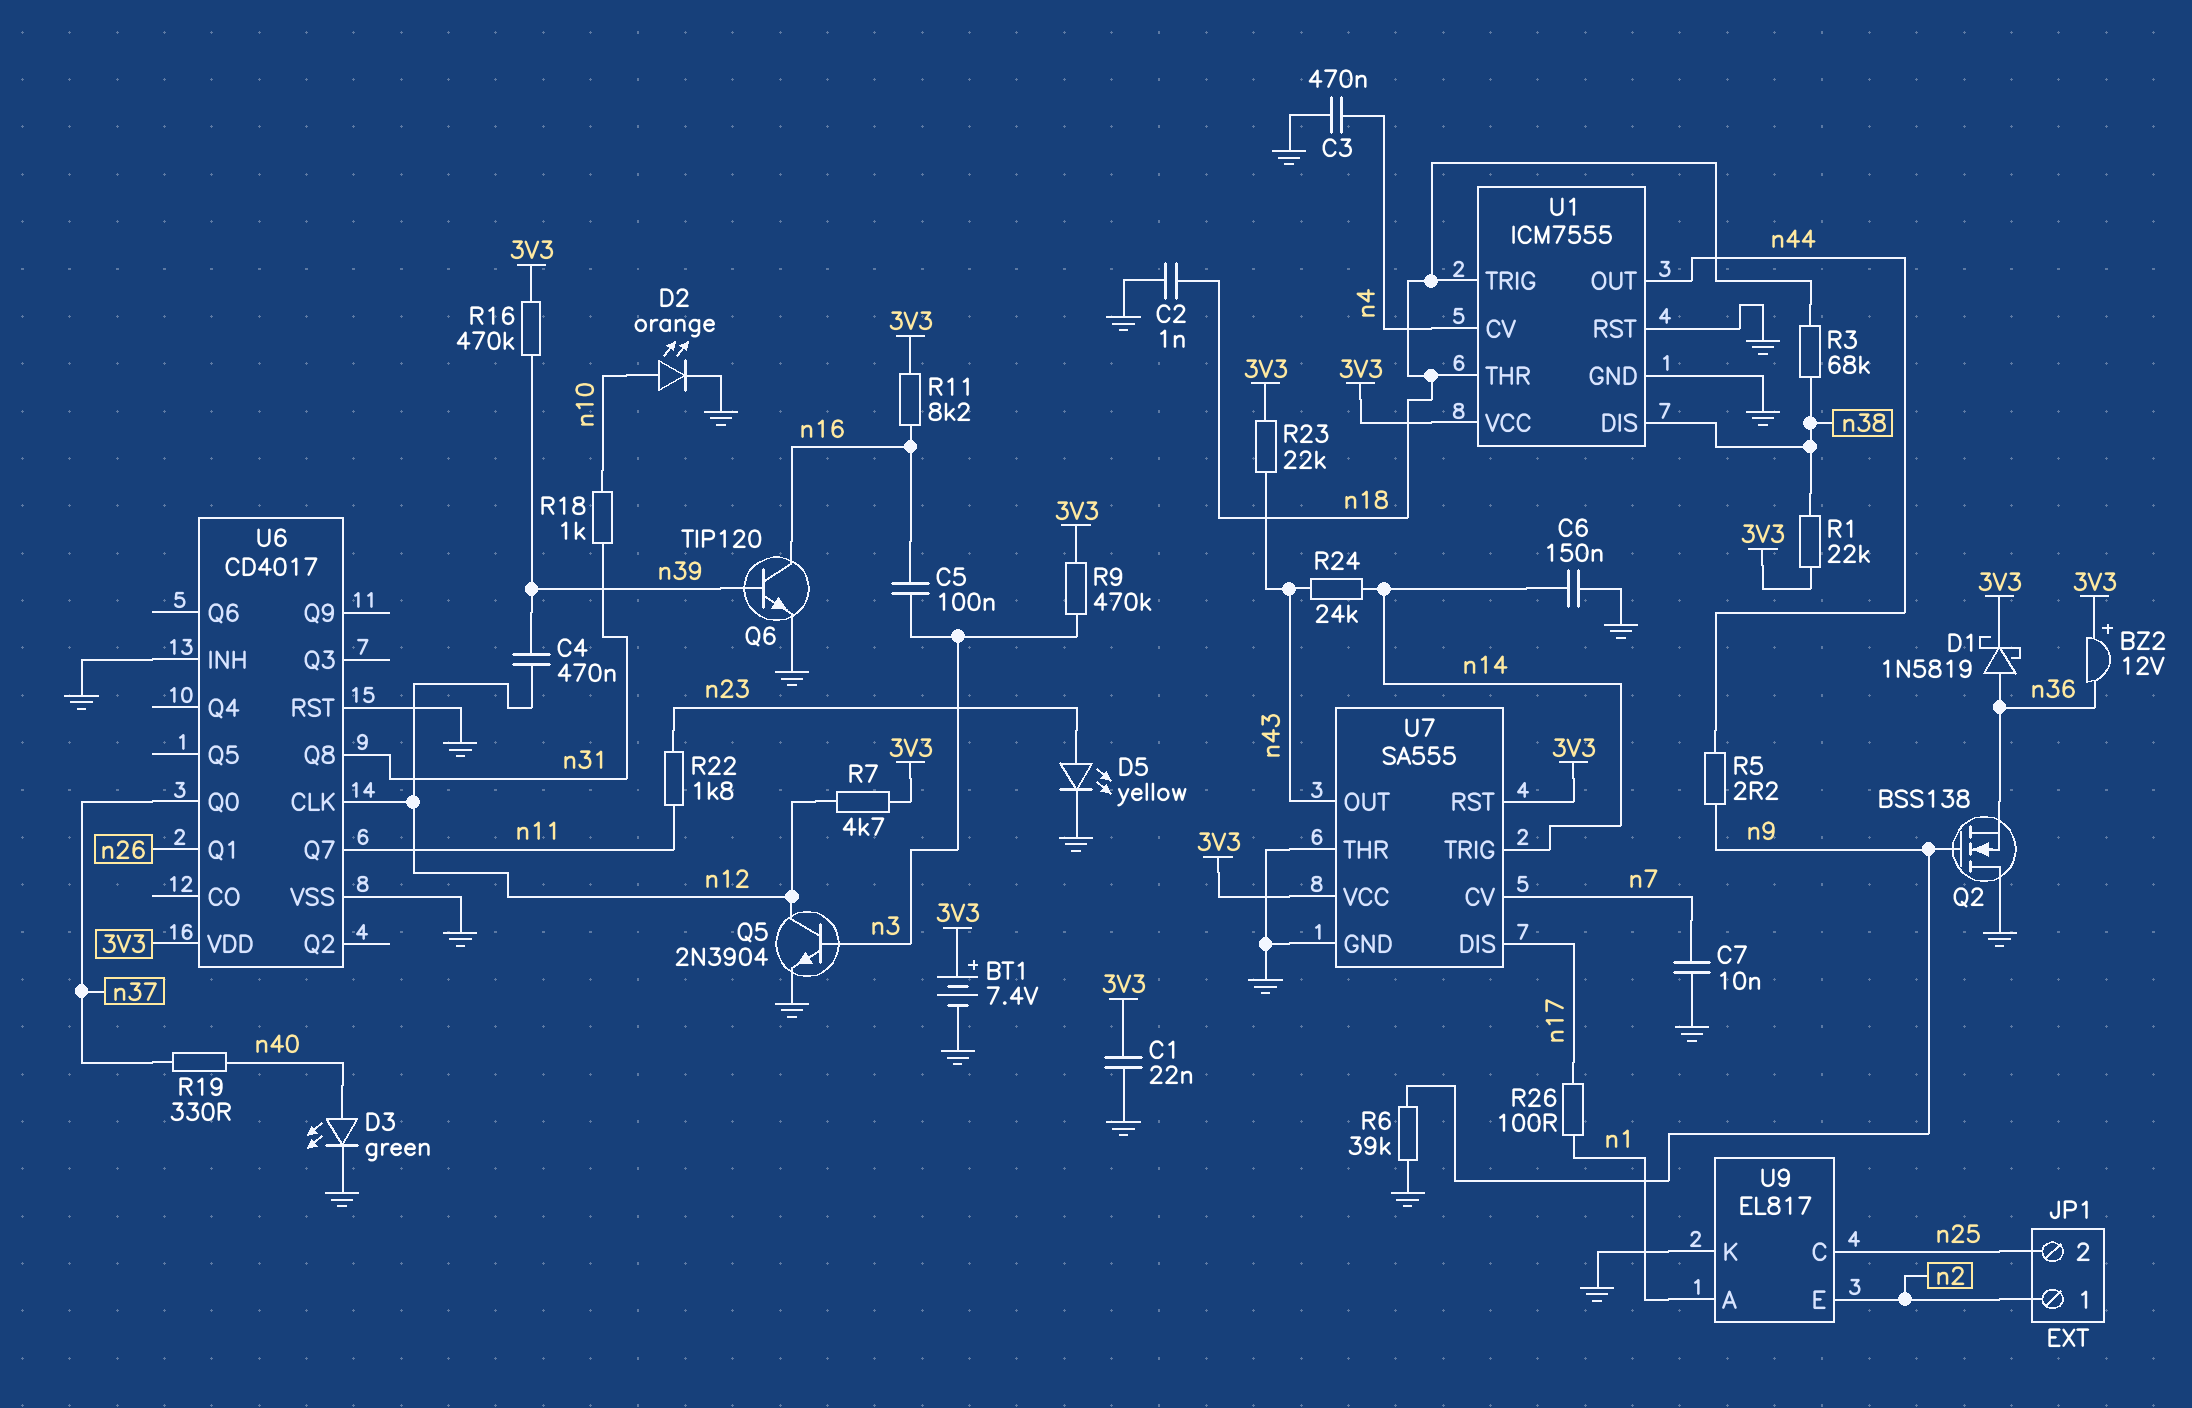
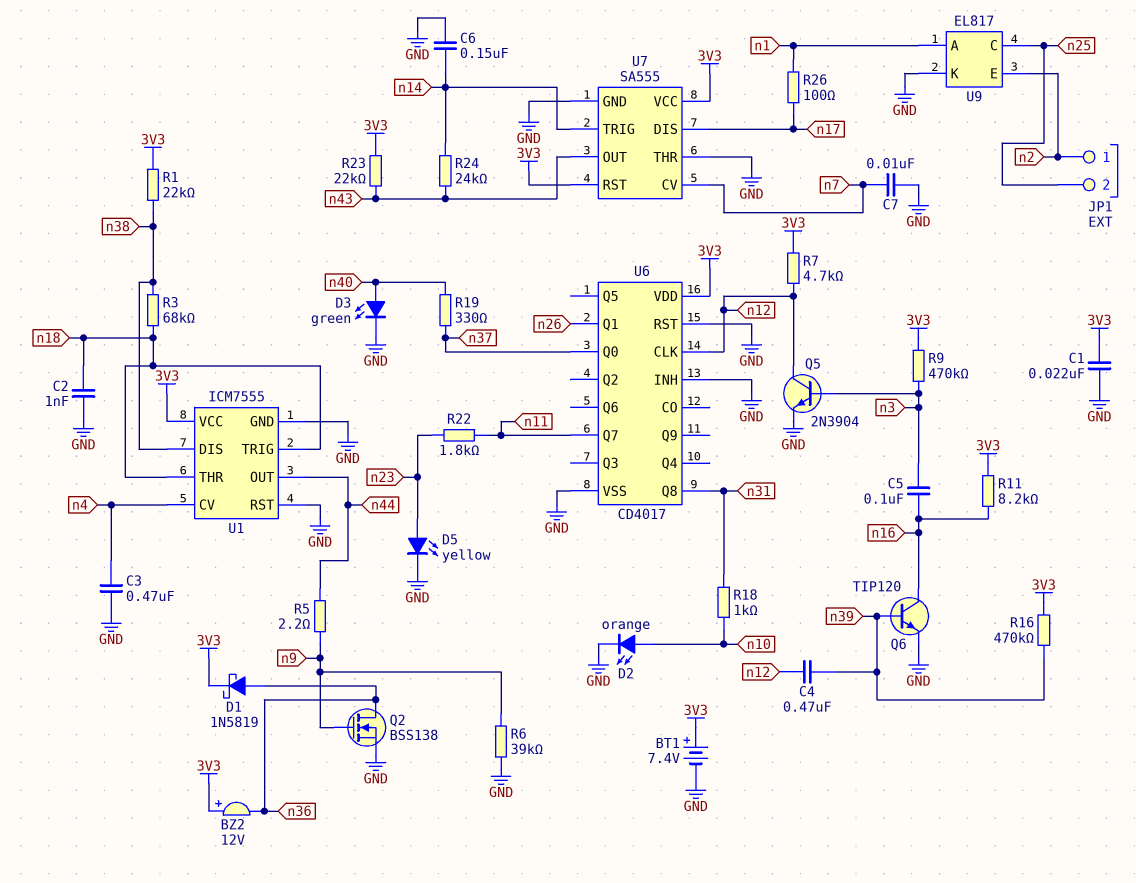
Q2: NMOS BSS138 (G n9, D GND, S n36) -> NMOS BSS138 (G n9, D n36, S GND)

